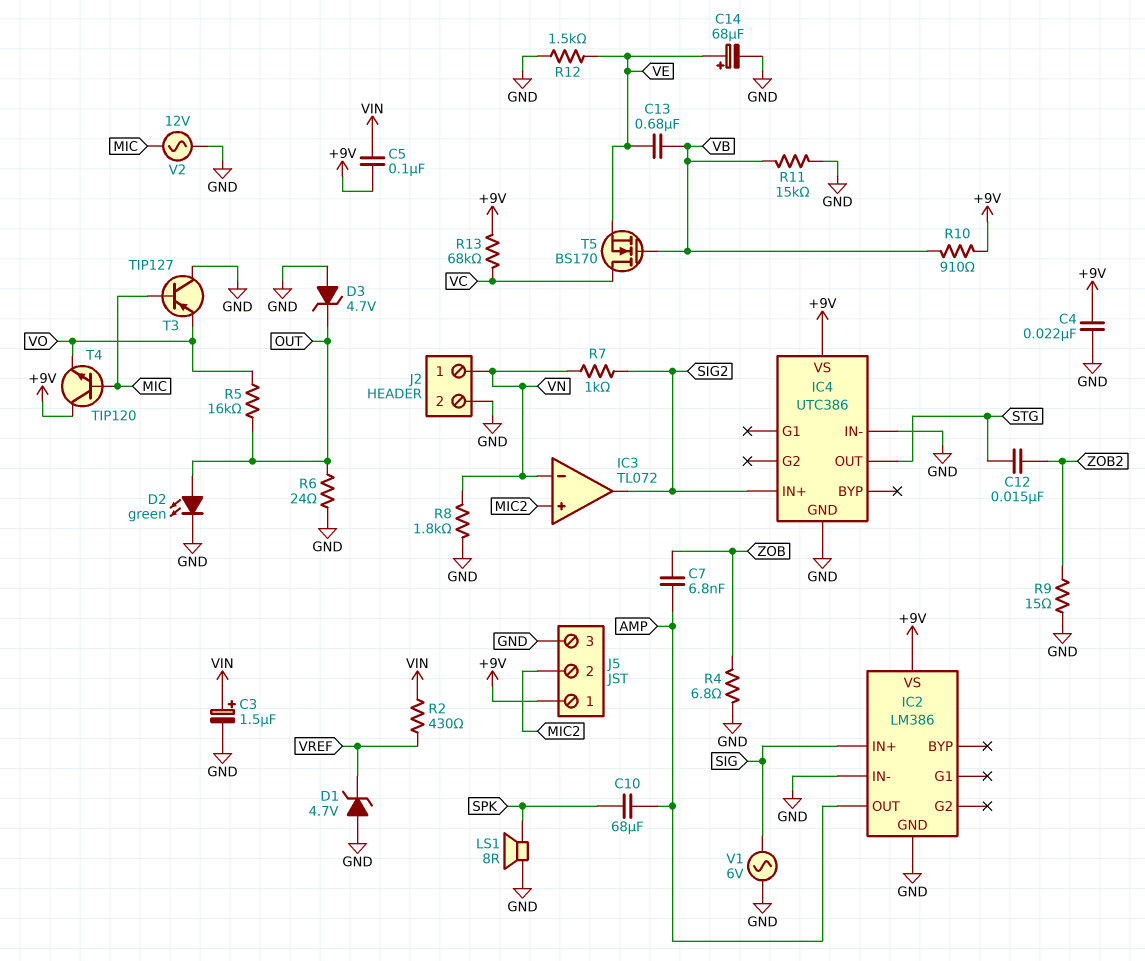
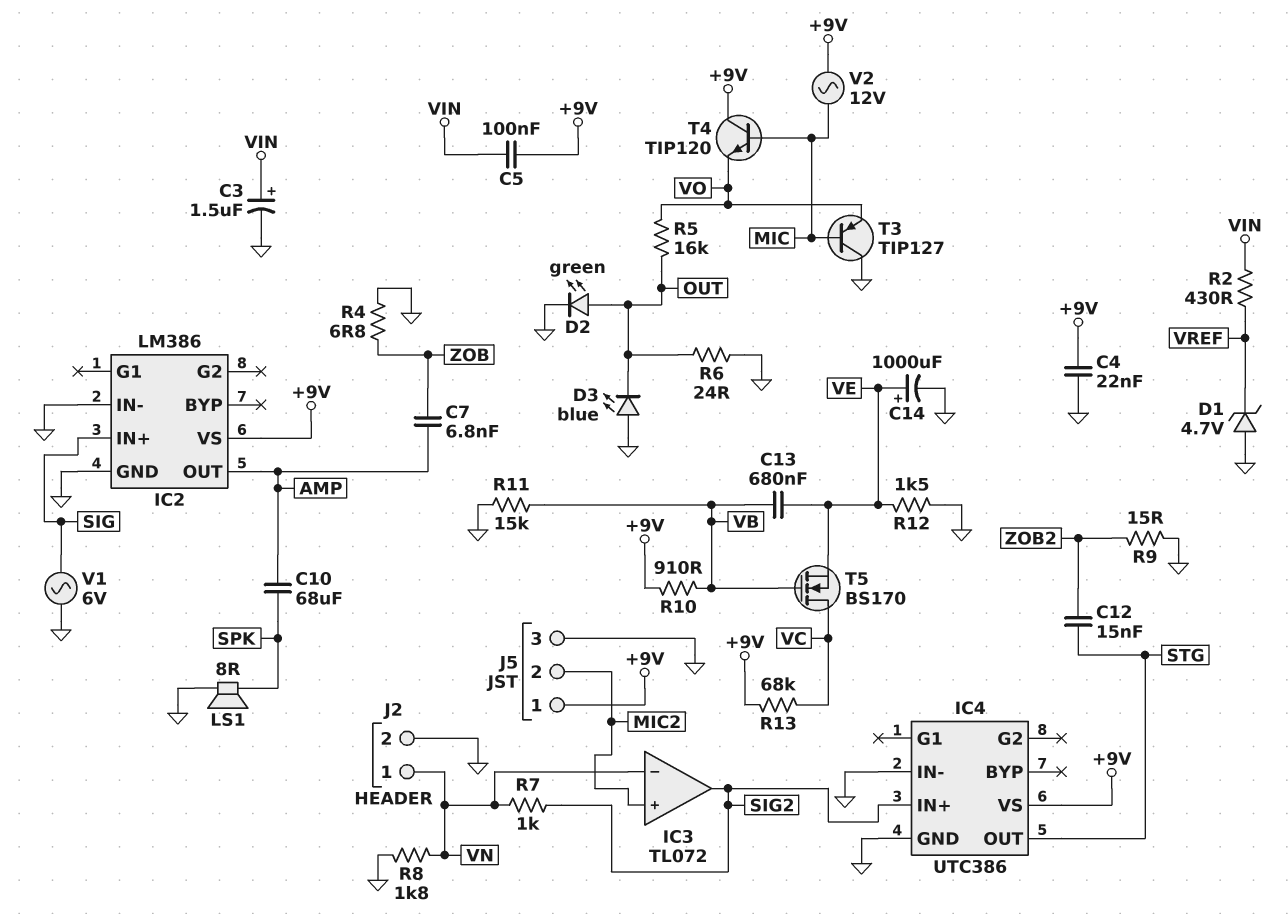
C14: 68uF (plus VE, minus GND) -> 1000uF (plus VE, minus GND)
D3: zener 4.7V (A GND, K OUT) -> LED blue (A GND, K OUT)
V2: AC 12V (GND, MIC) -> AC 12V (+9V, MIC)

